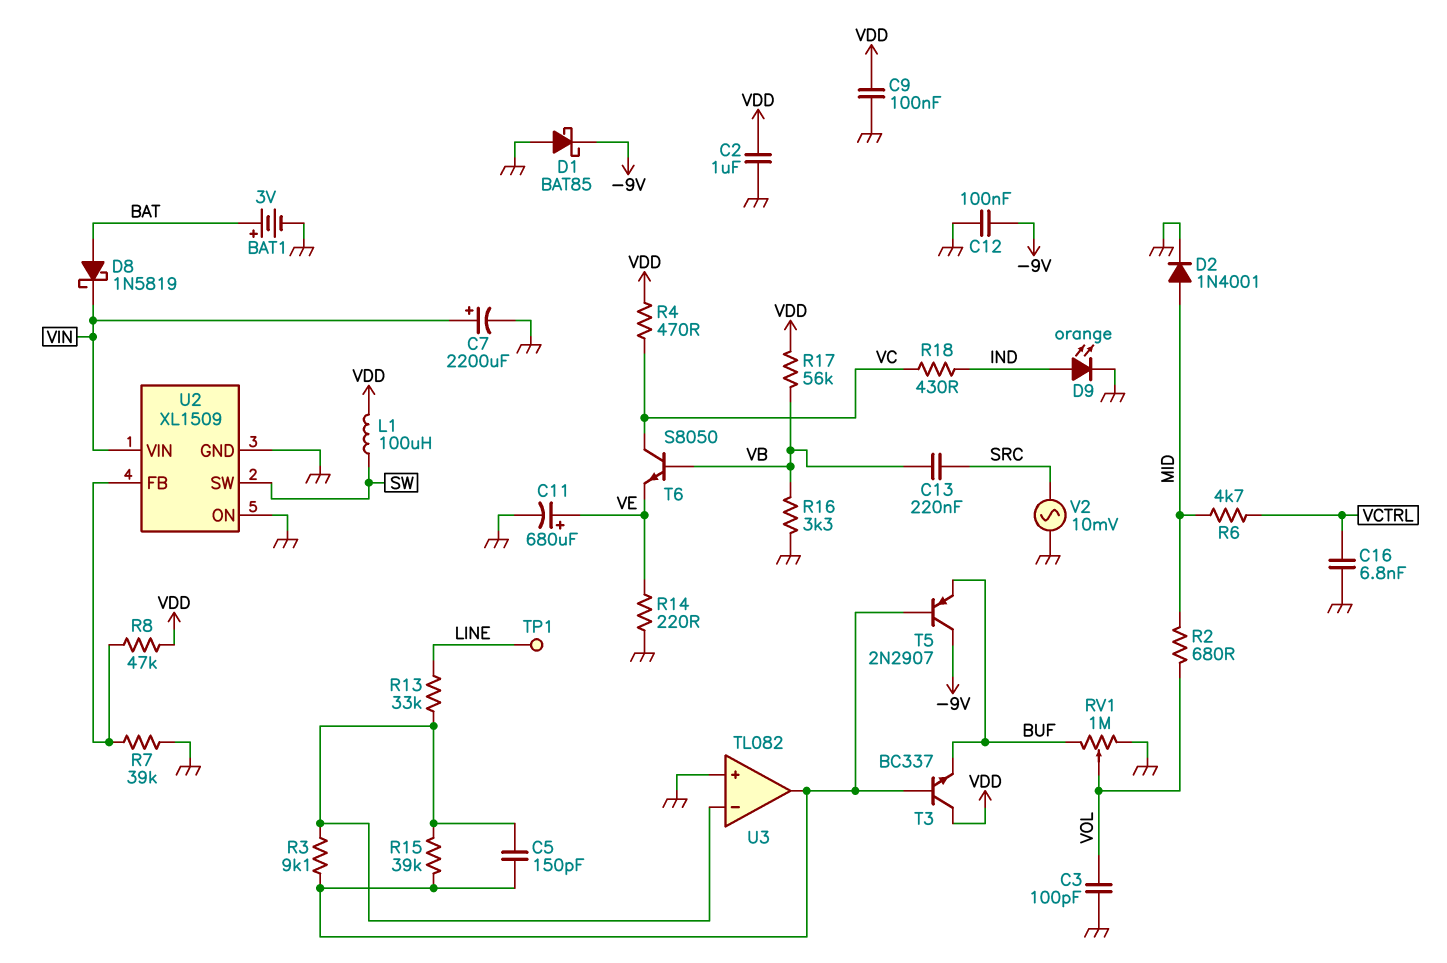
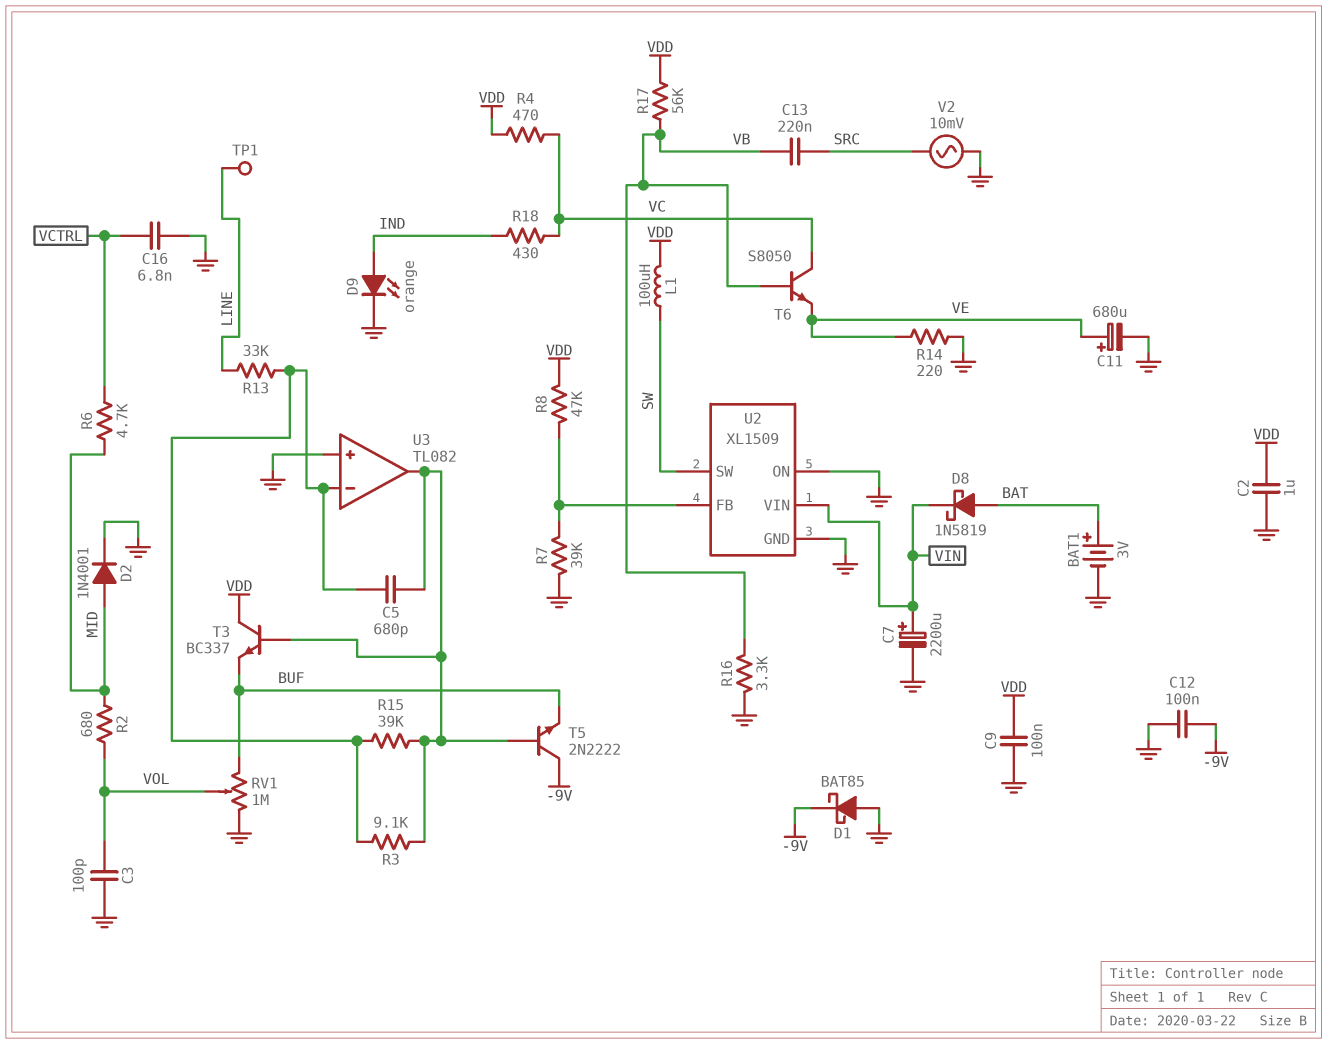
C5: 150pF (U3/in-, U3/out) -> 680pF (U3/in-, U3/out)
T5: PNP 2N2907 (B U3/out, C -9V, E BUF) -> NPN 2N2222 (B U3/out, C -9V, E BUF)

